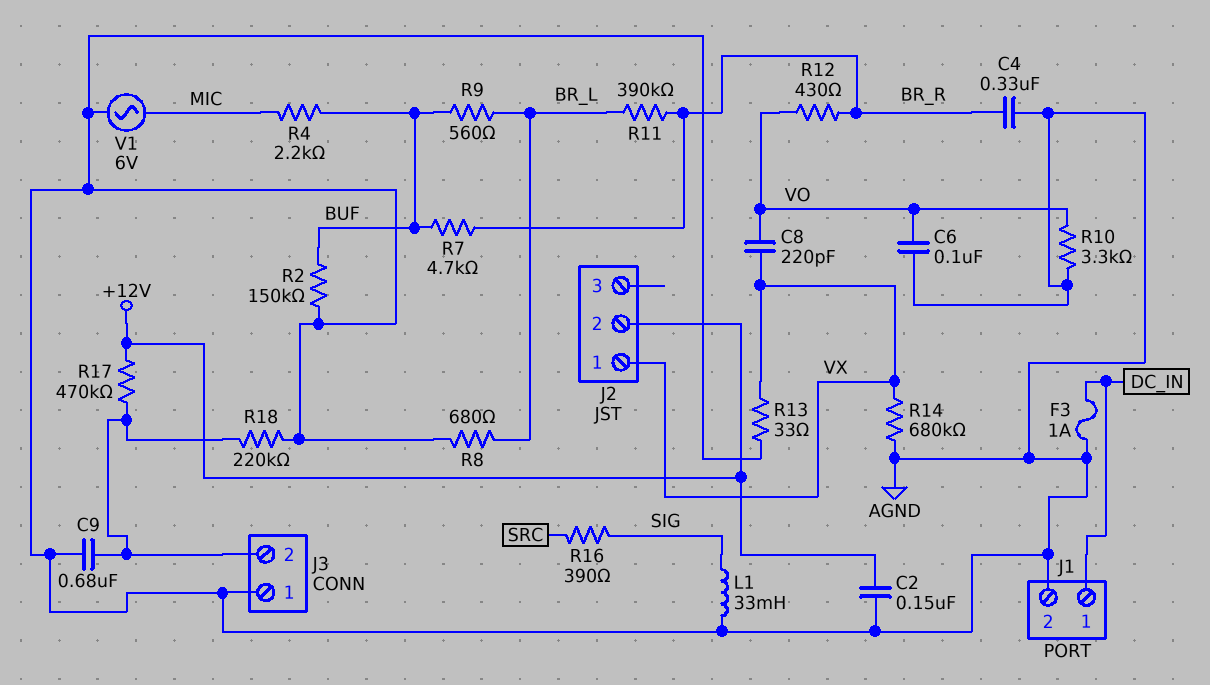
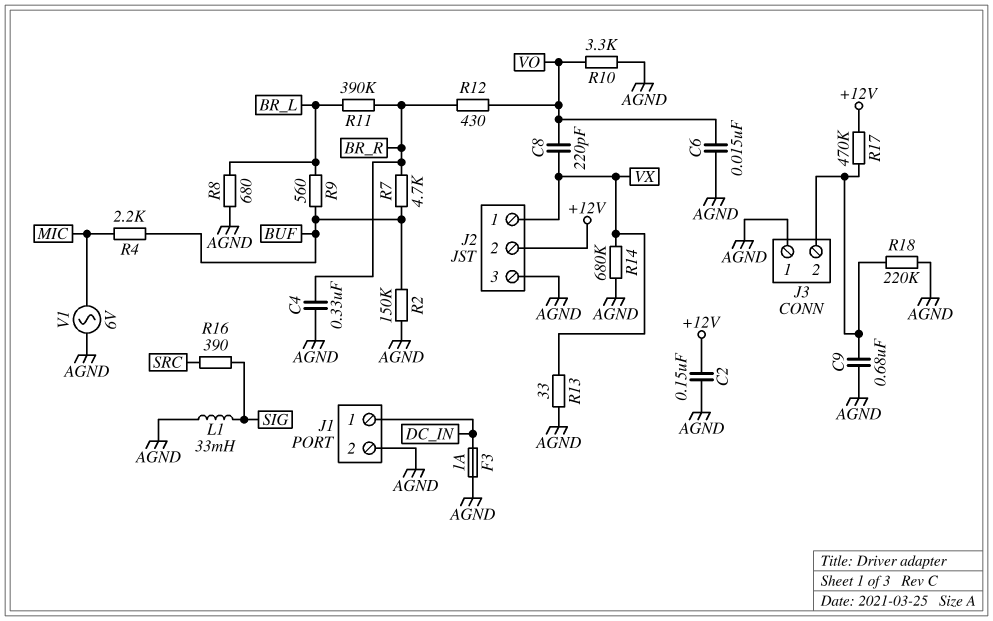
C6: 100nF (AGND, VO) -> 15nF (AGND, VO)
J2 pin 3: none -> AGND

